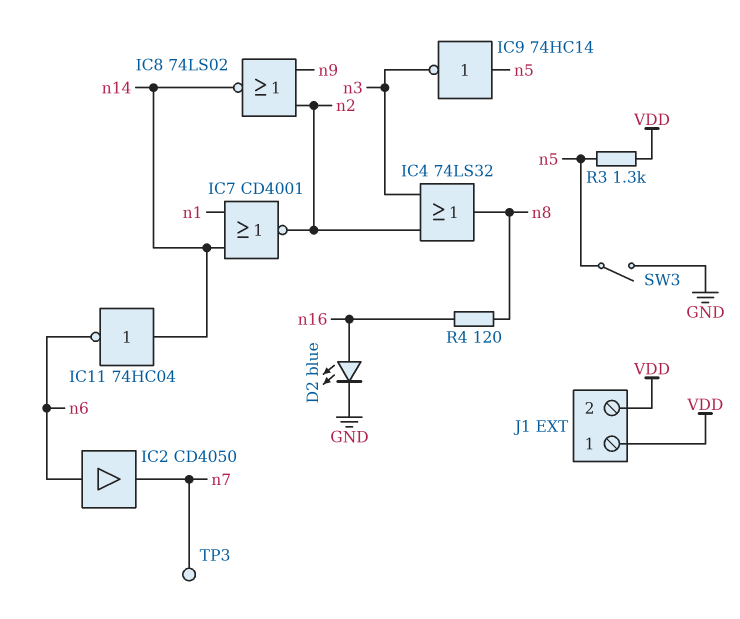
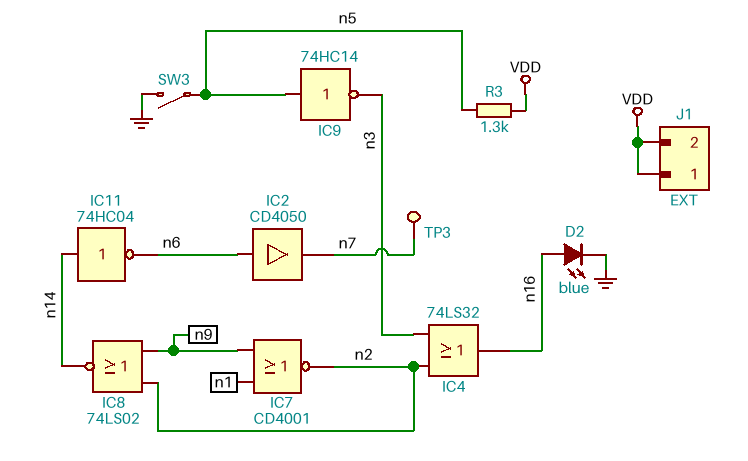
IC4: OR 74LS32 (in n2, in n3, out n8) -> OR 74LS32 (in n2, in n3, out n16)
IC7: NOR CD4001 (in n1, in n14, out n2) -> NOR CD4001 (in n1, in n9, out n2)
R4: 120 (n8, n16) -> none

